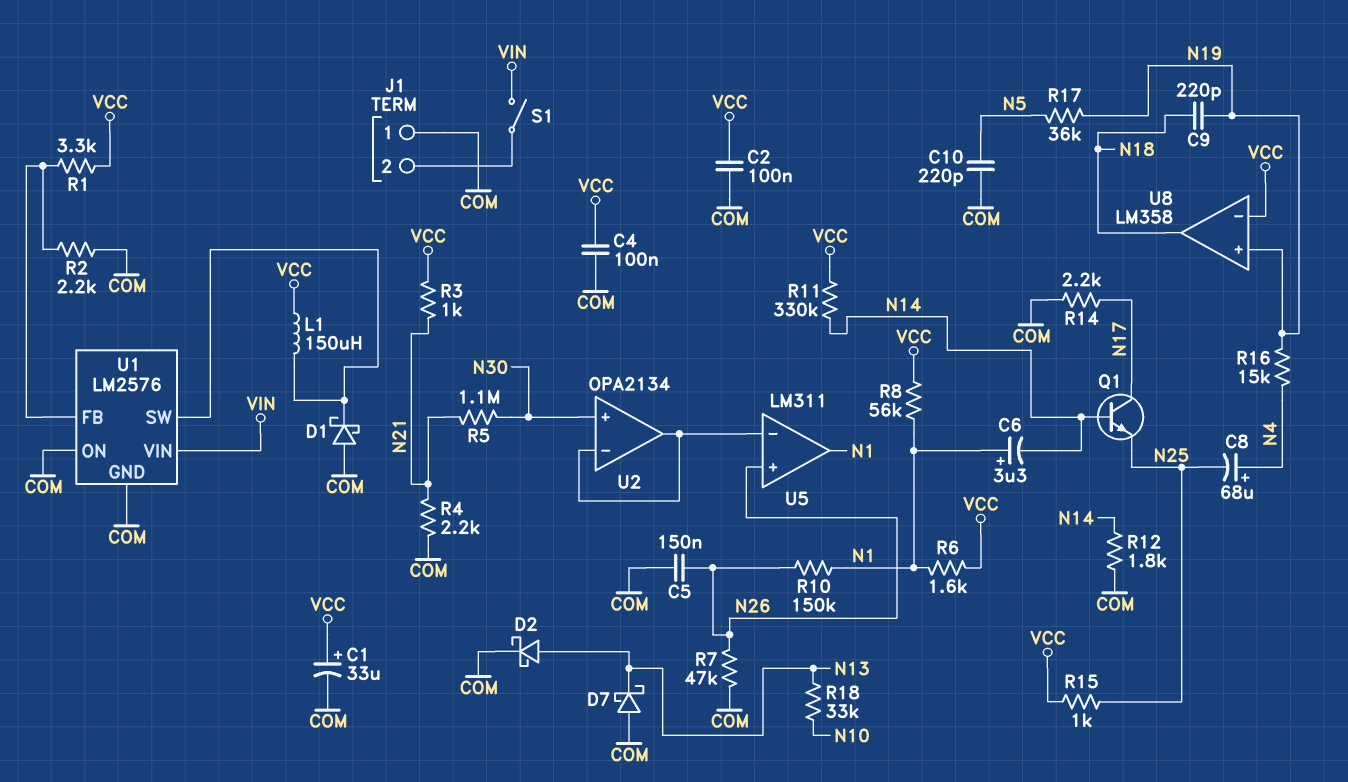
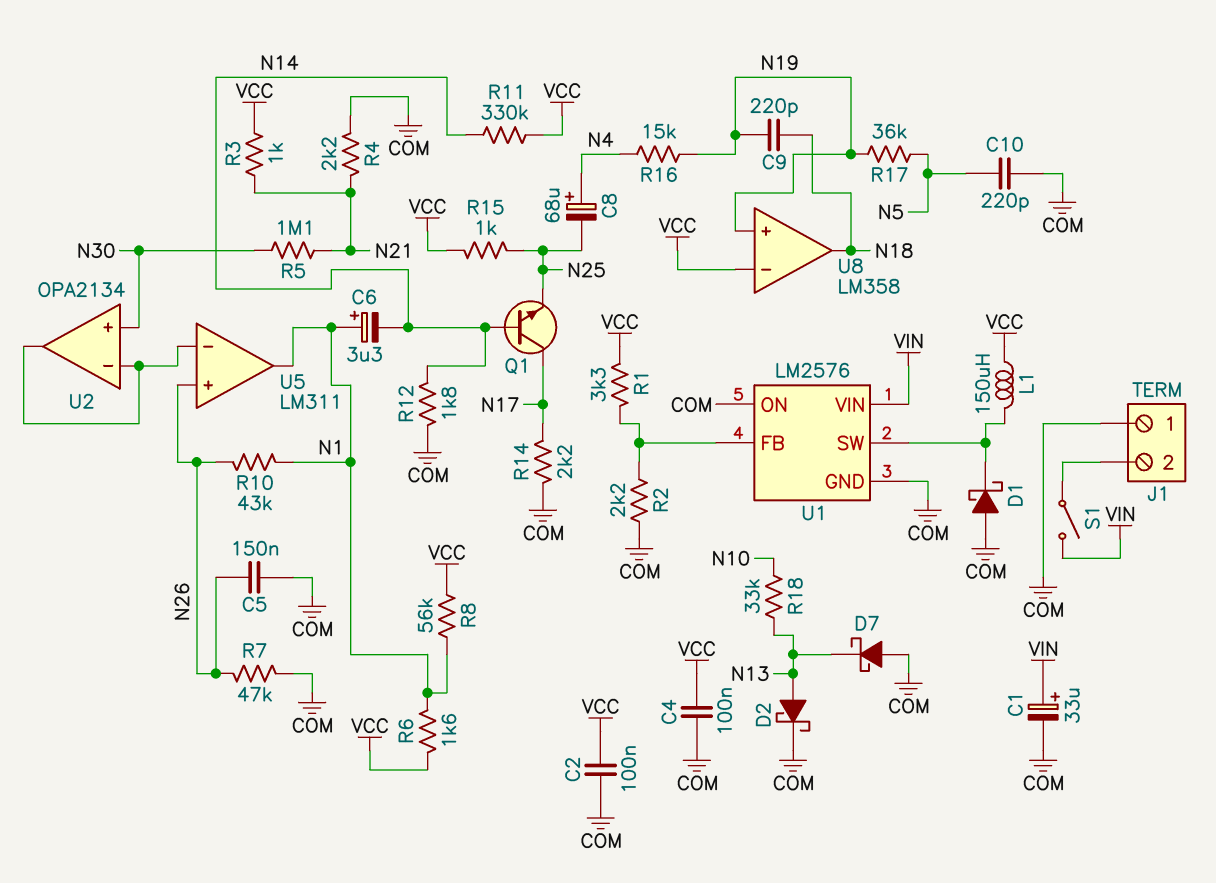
C1: 33uF (plus VCC, minus COM) -> 33uF (plus VIN, minus COM)
R10: 150k (N1, N26) -> 43k (N1, N26)

